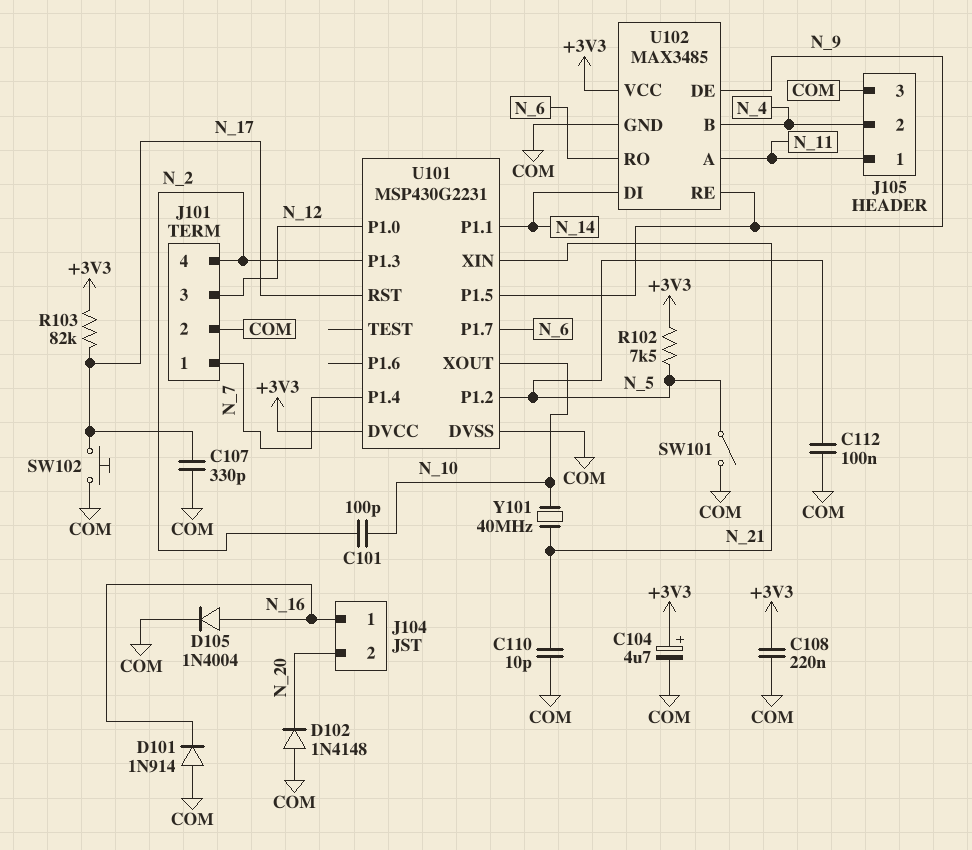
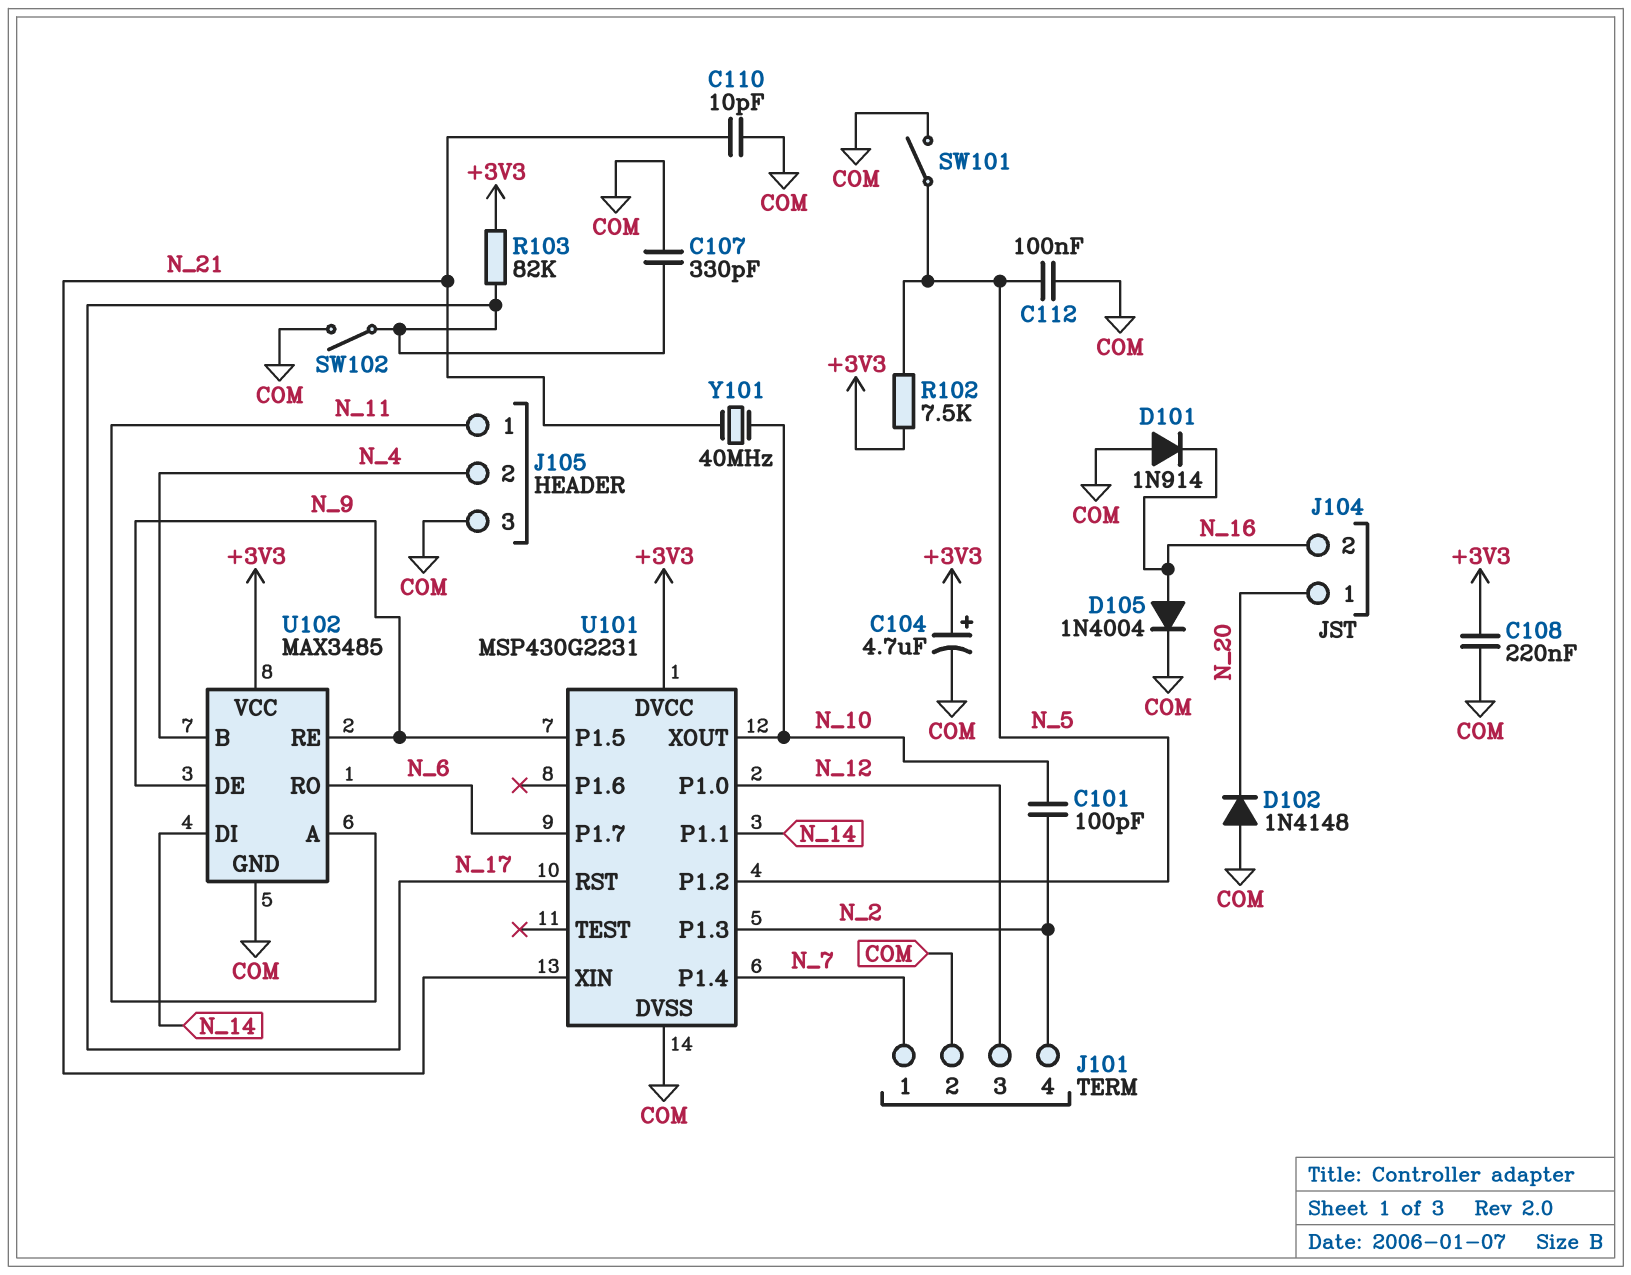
J104 pin 1: N_16 -> N_20
J104 pin 2: N_20 -> N_16
SW102: button (COM, N_17) -> switch (COM, N_17)

